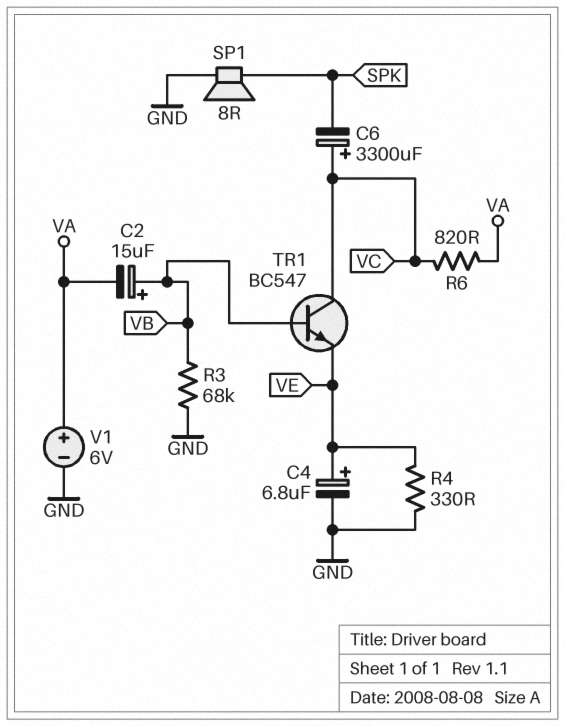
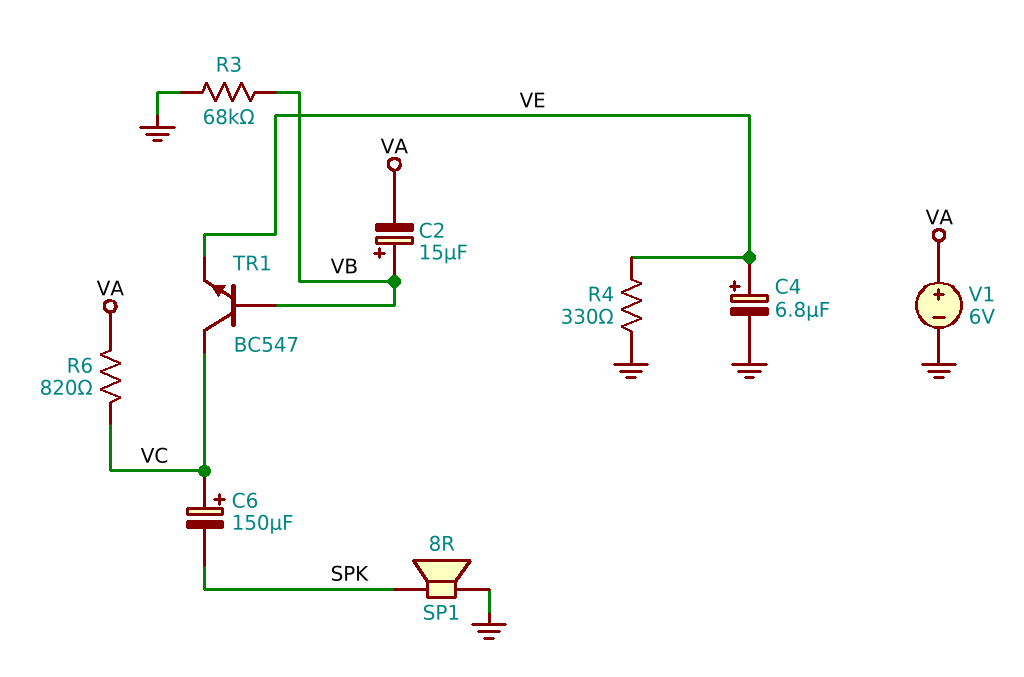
C6: 3300uF (plus VC, minus SPK) -> 150uF (plus VC, minus SPK)

